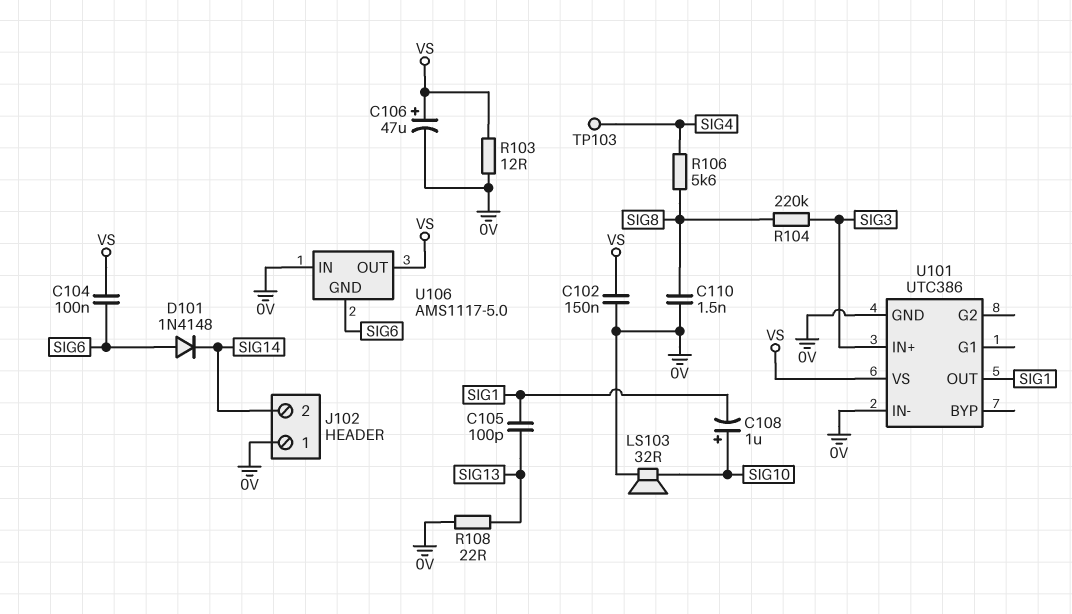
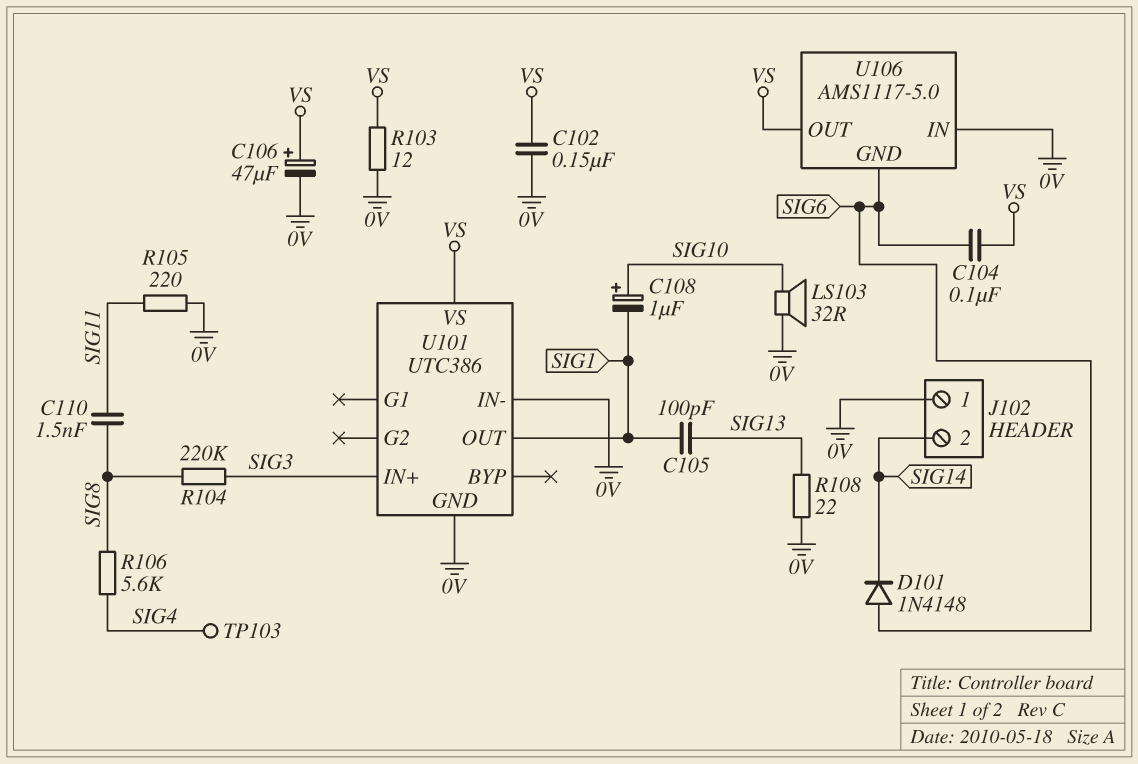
C110: 1.5nF (0V, SIG8) -> 1.5nF (SIG8, SIG11)
R105: none -> 220 (0V, SIG11)

